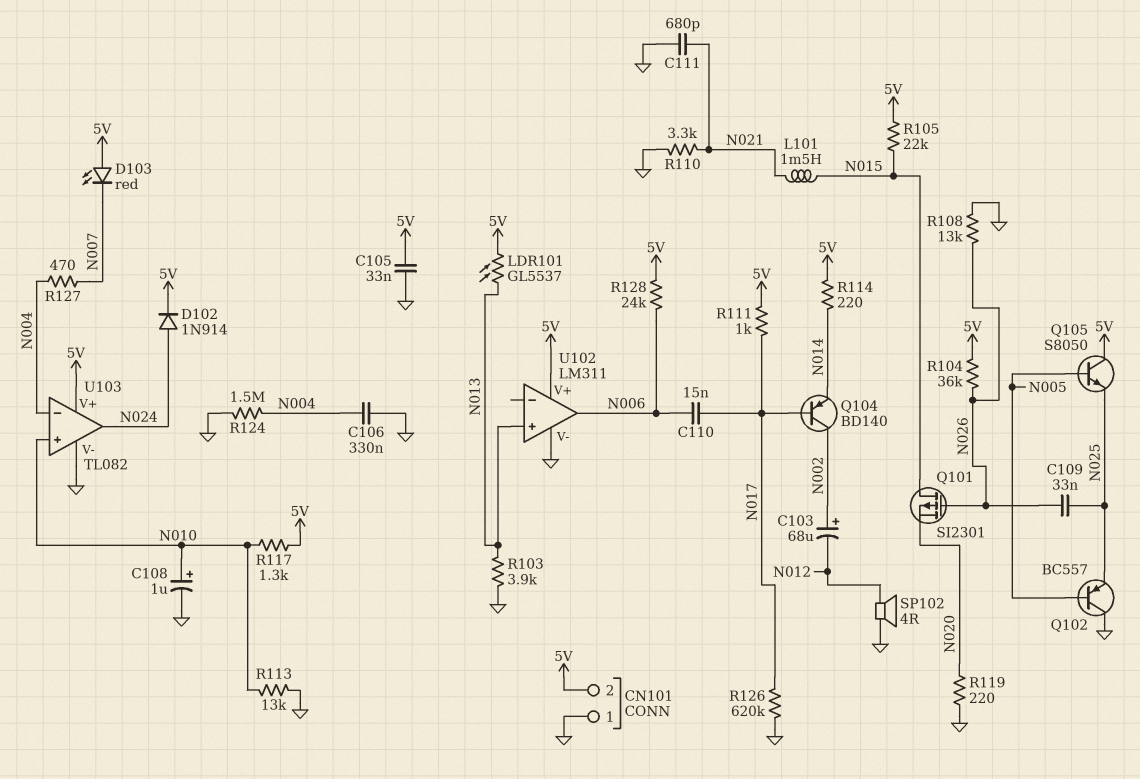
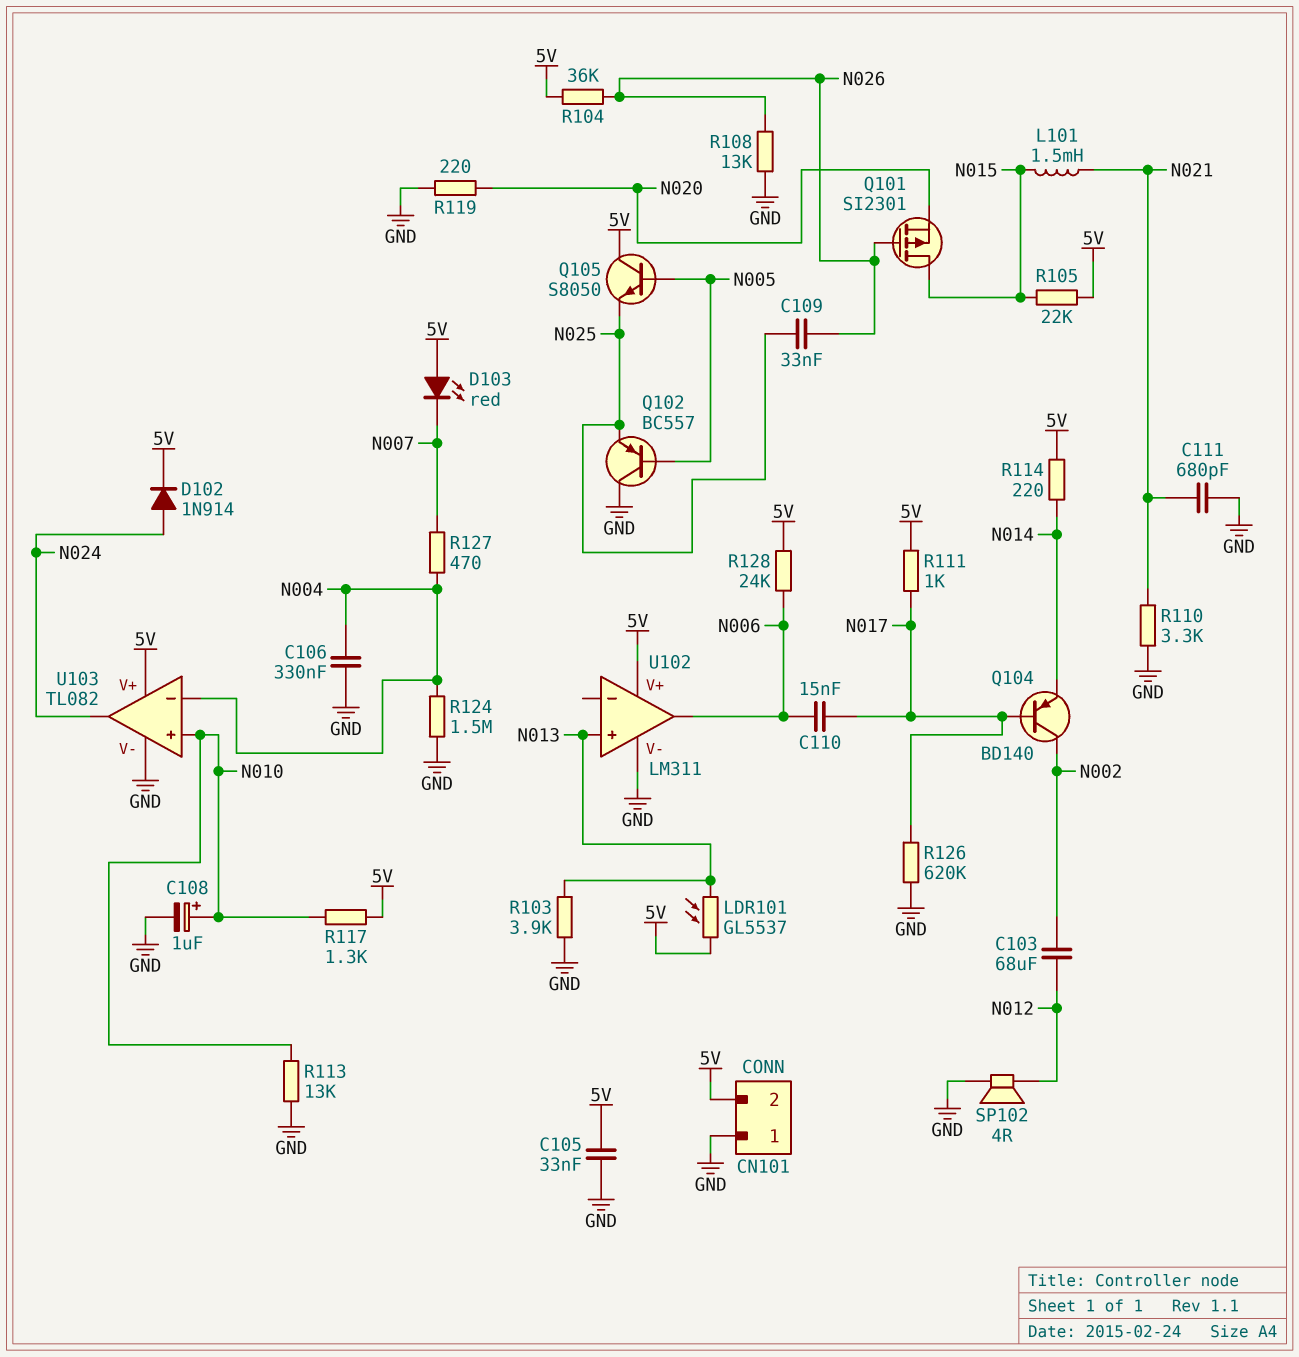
C103: 68uF (plus N002, minus N012) -> 68uF (N002, N012)

